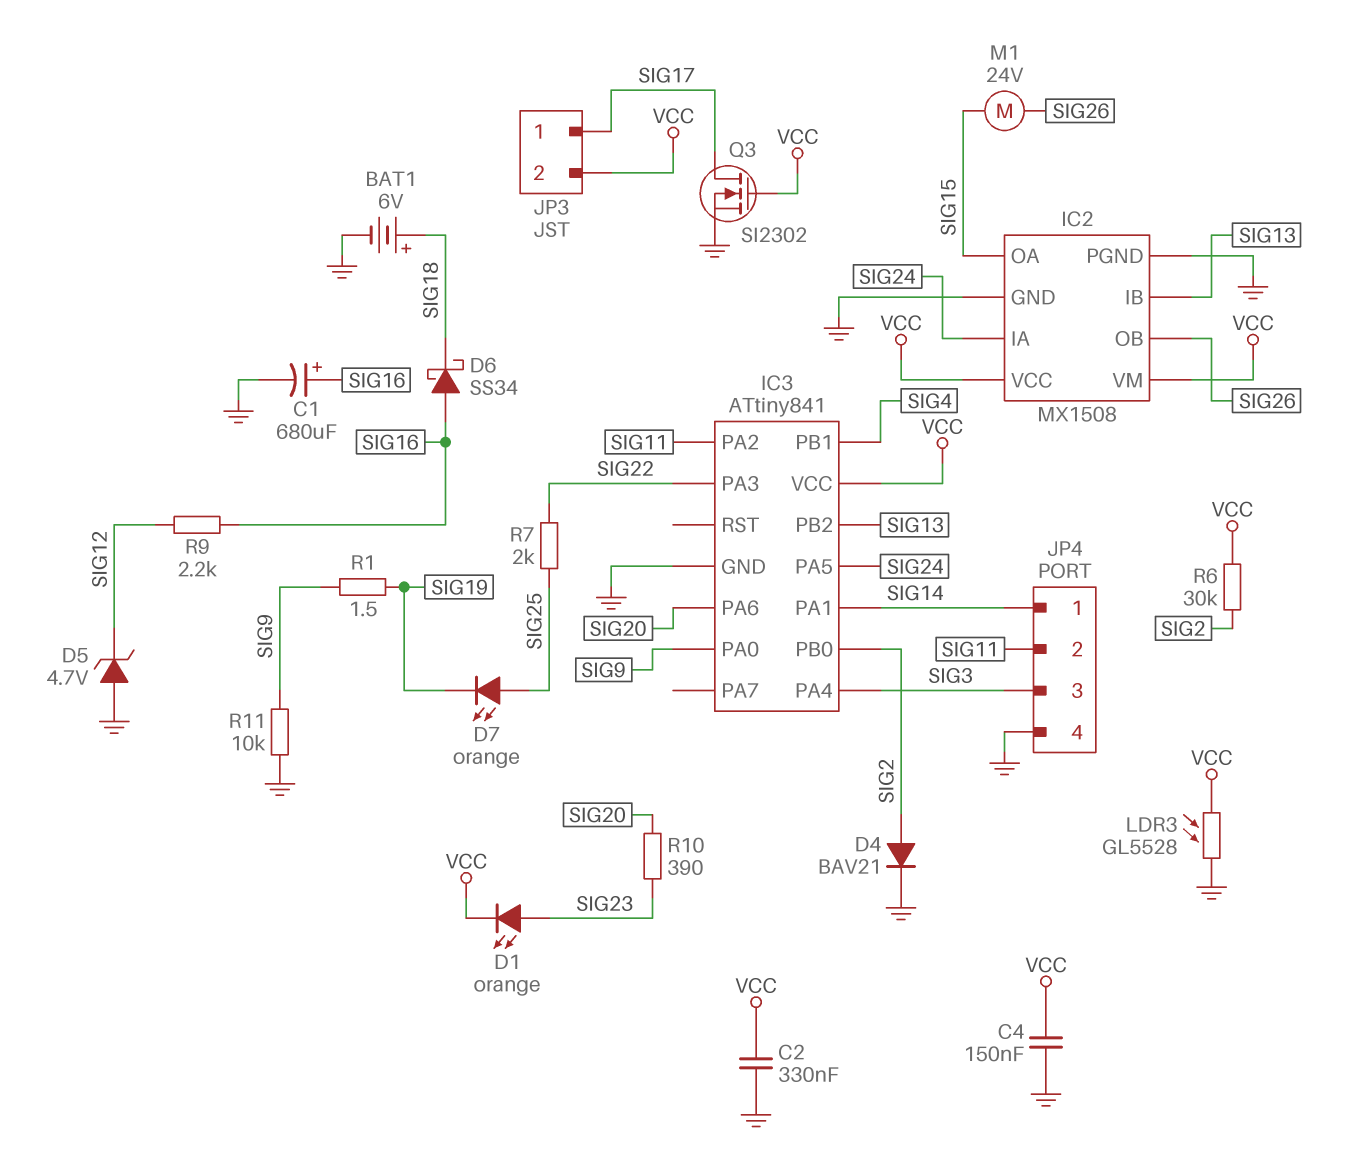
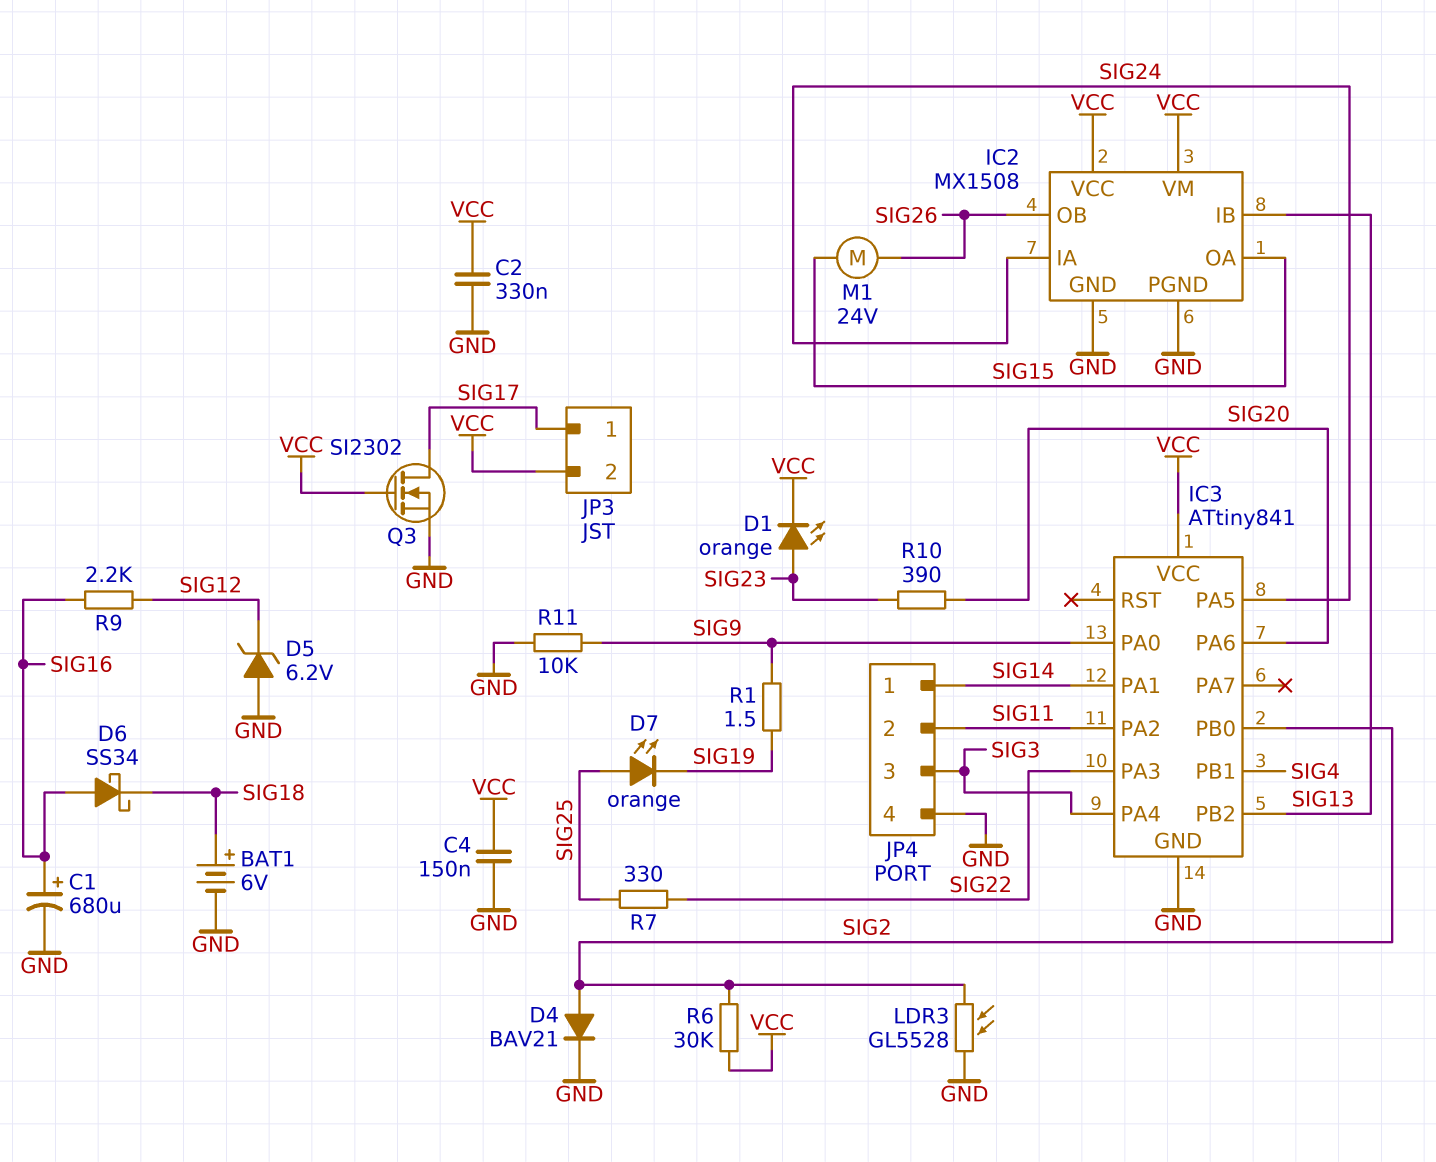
D5: zener 4.7V (A GND, K SIG12) -> zener 6.2V (A GND, K SIG12)
LDR3: GL5528 (GND, VCC) -> GL5528 (GND, SIG2)
R7: 2k (SIG22, SIG25) -> 330 (SIG22, SIG25)

